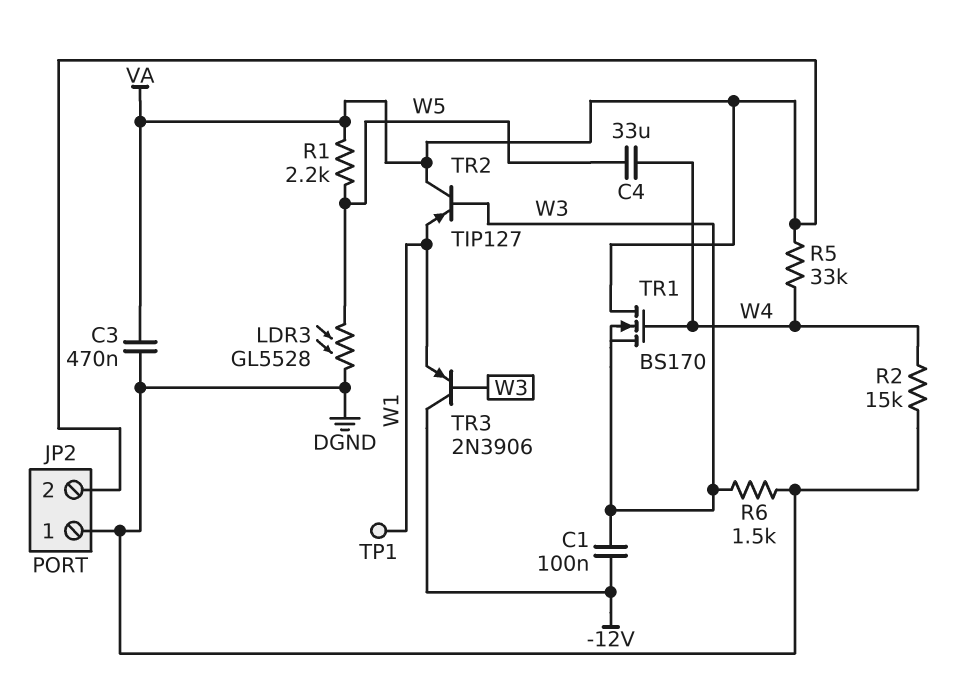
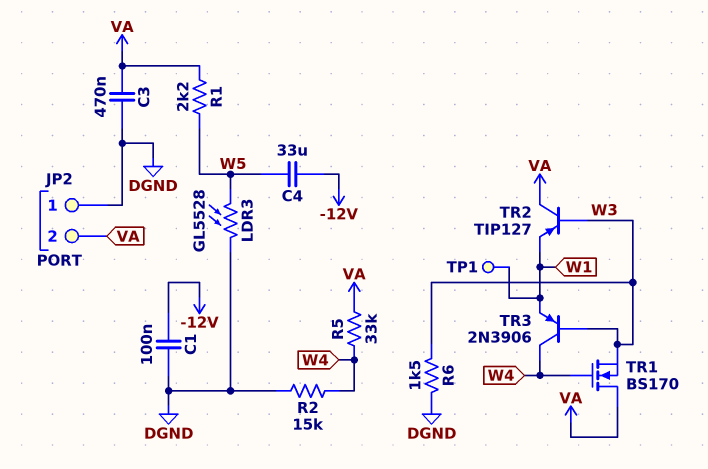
C1: 100nF (-12V, W3) -> 100nF (-12V, DGND)
C4: 33uF (W4, W5) -> 33uF (-12V, W5)
TR3: PNP 2N3906 (B W3, C -12V, E W1) -> PNP 2N3906 (B W3, C W4, E W1)

